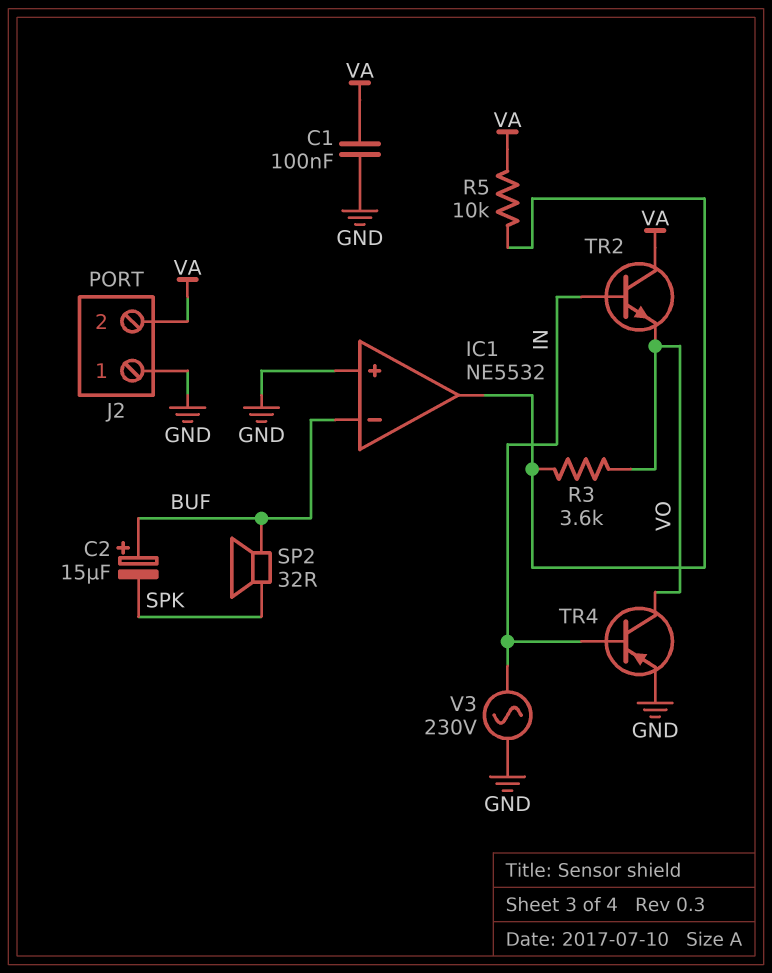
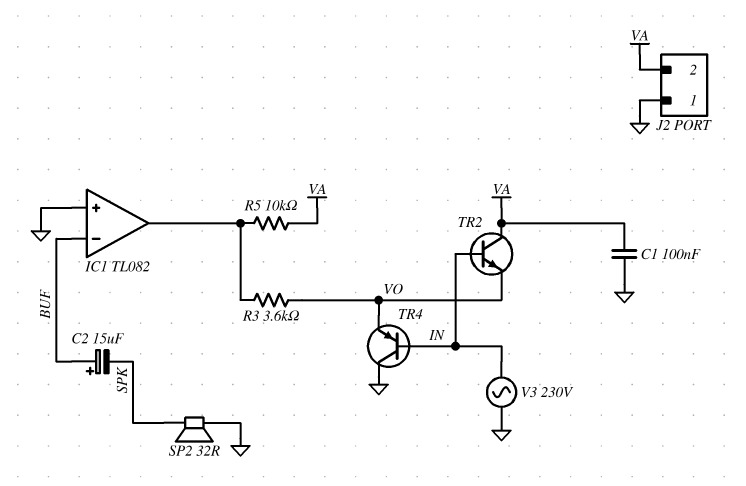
IC1: NE5532 -> TL082
SP2: speaker 32R (BUF, SPK) -> speaker 32R (GND, SPK)
TR4: PNP (B IN, C VO, E GND) -> PNP (B IN, C GND, E VO)

